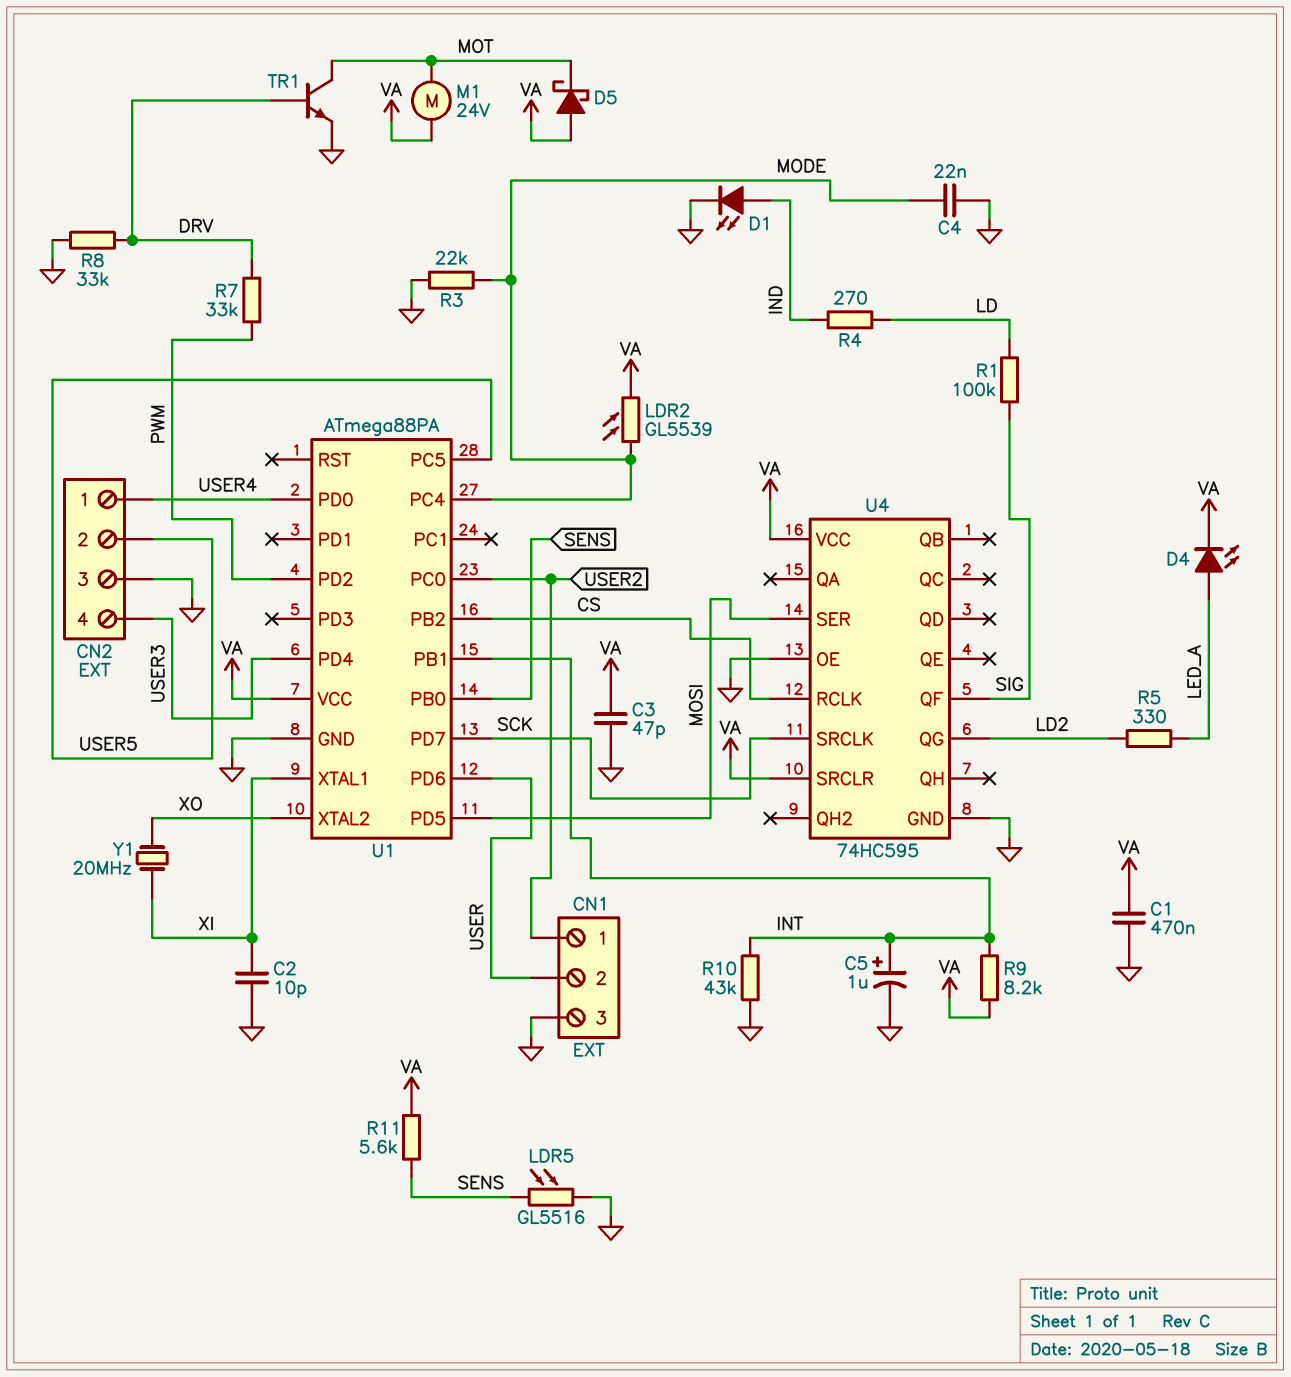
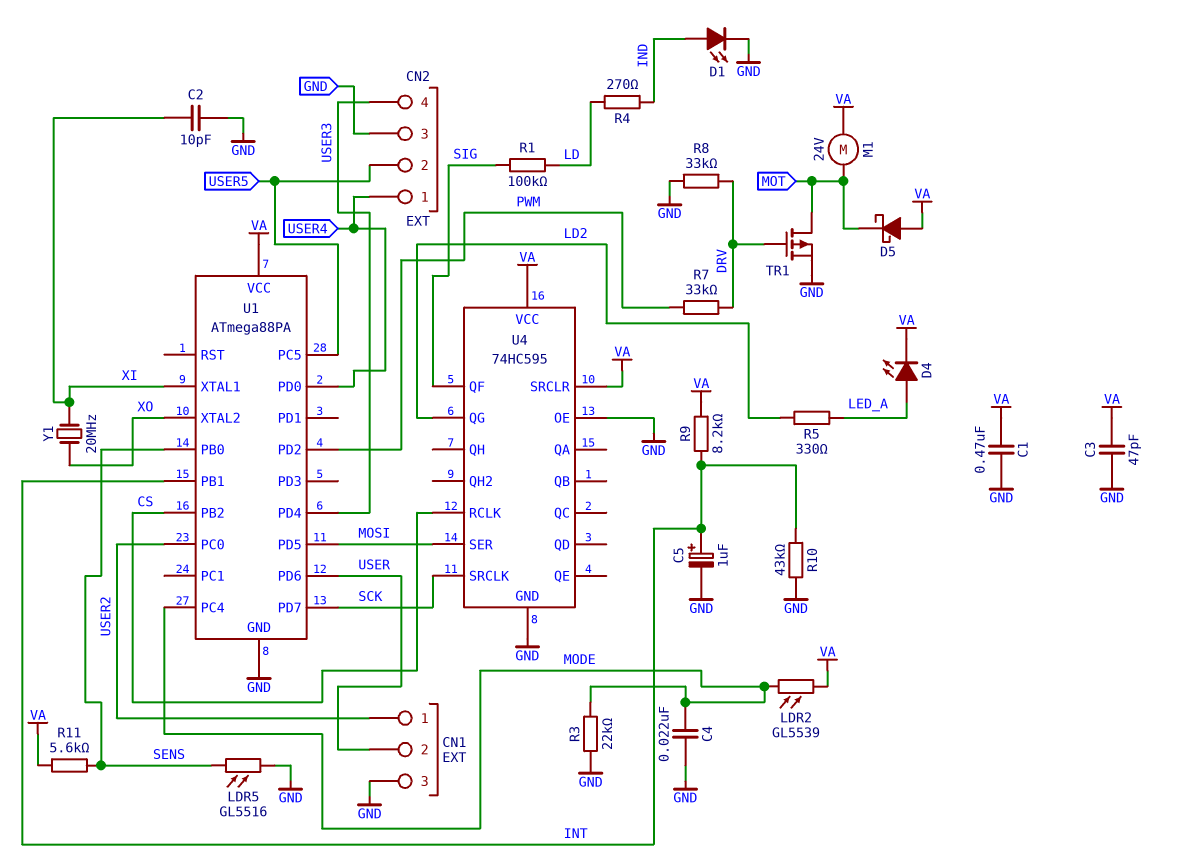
TR1: NPN (B DRV, C MOT, E GND) -> PMOS (G DRV, D MOT, S GND)

